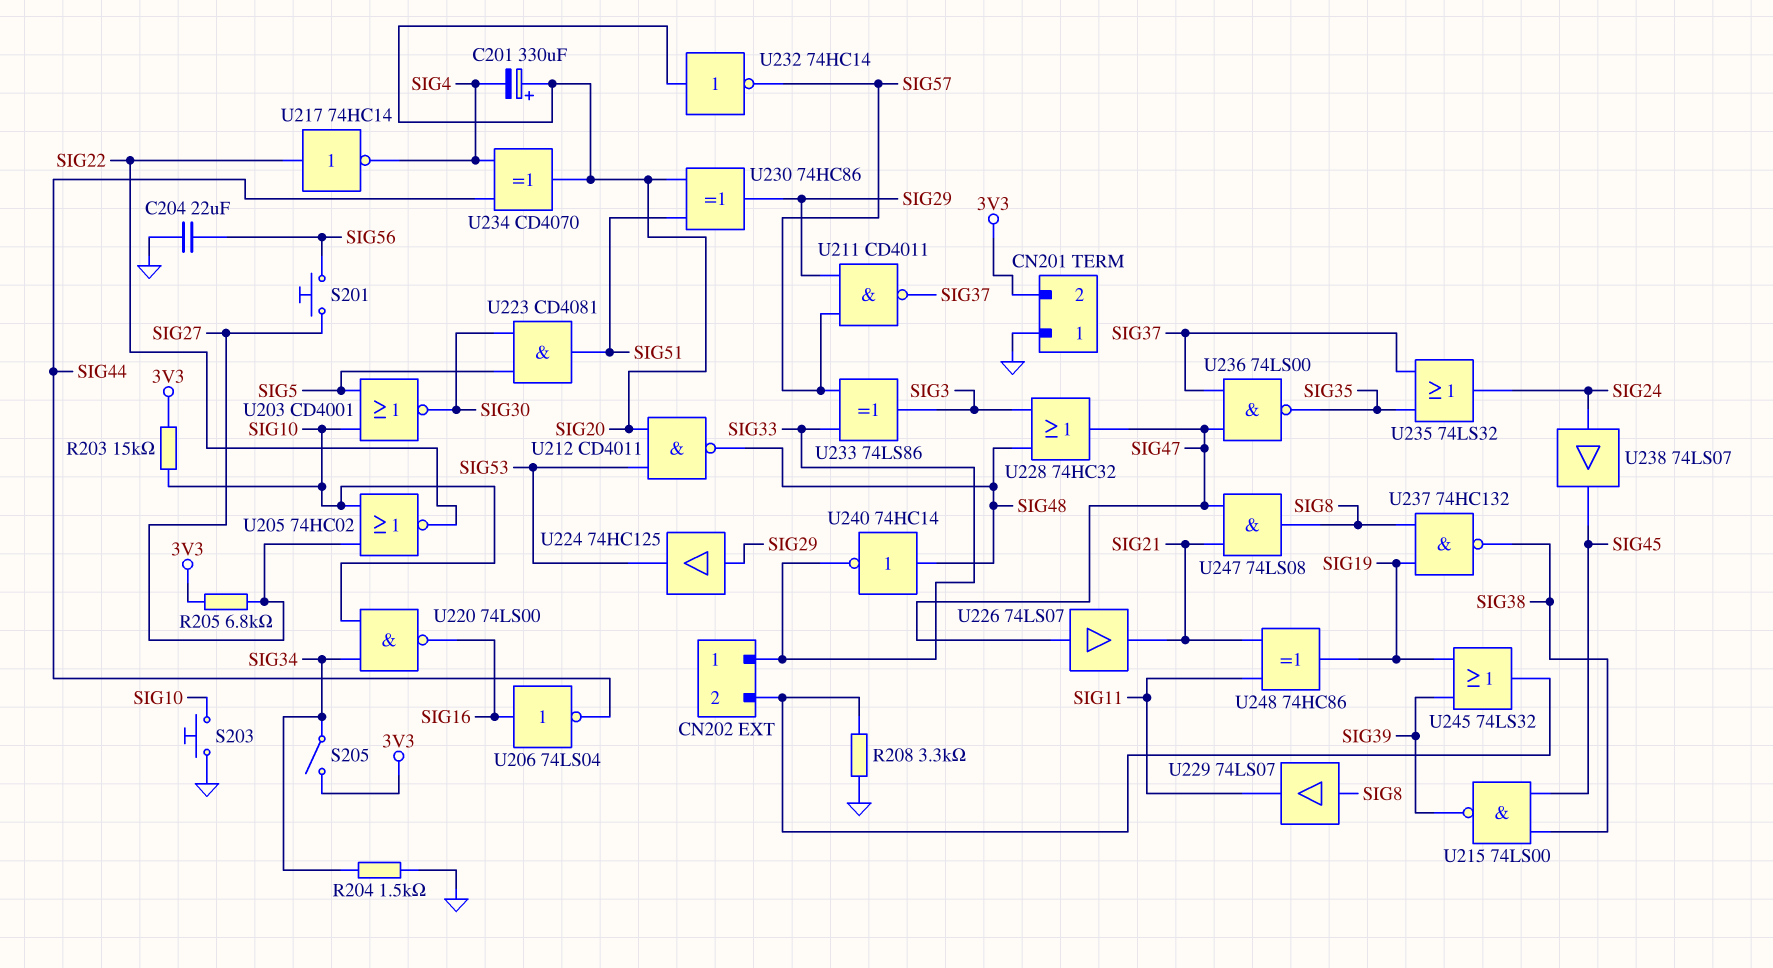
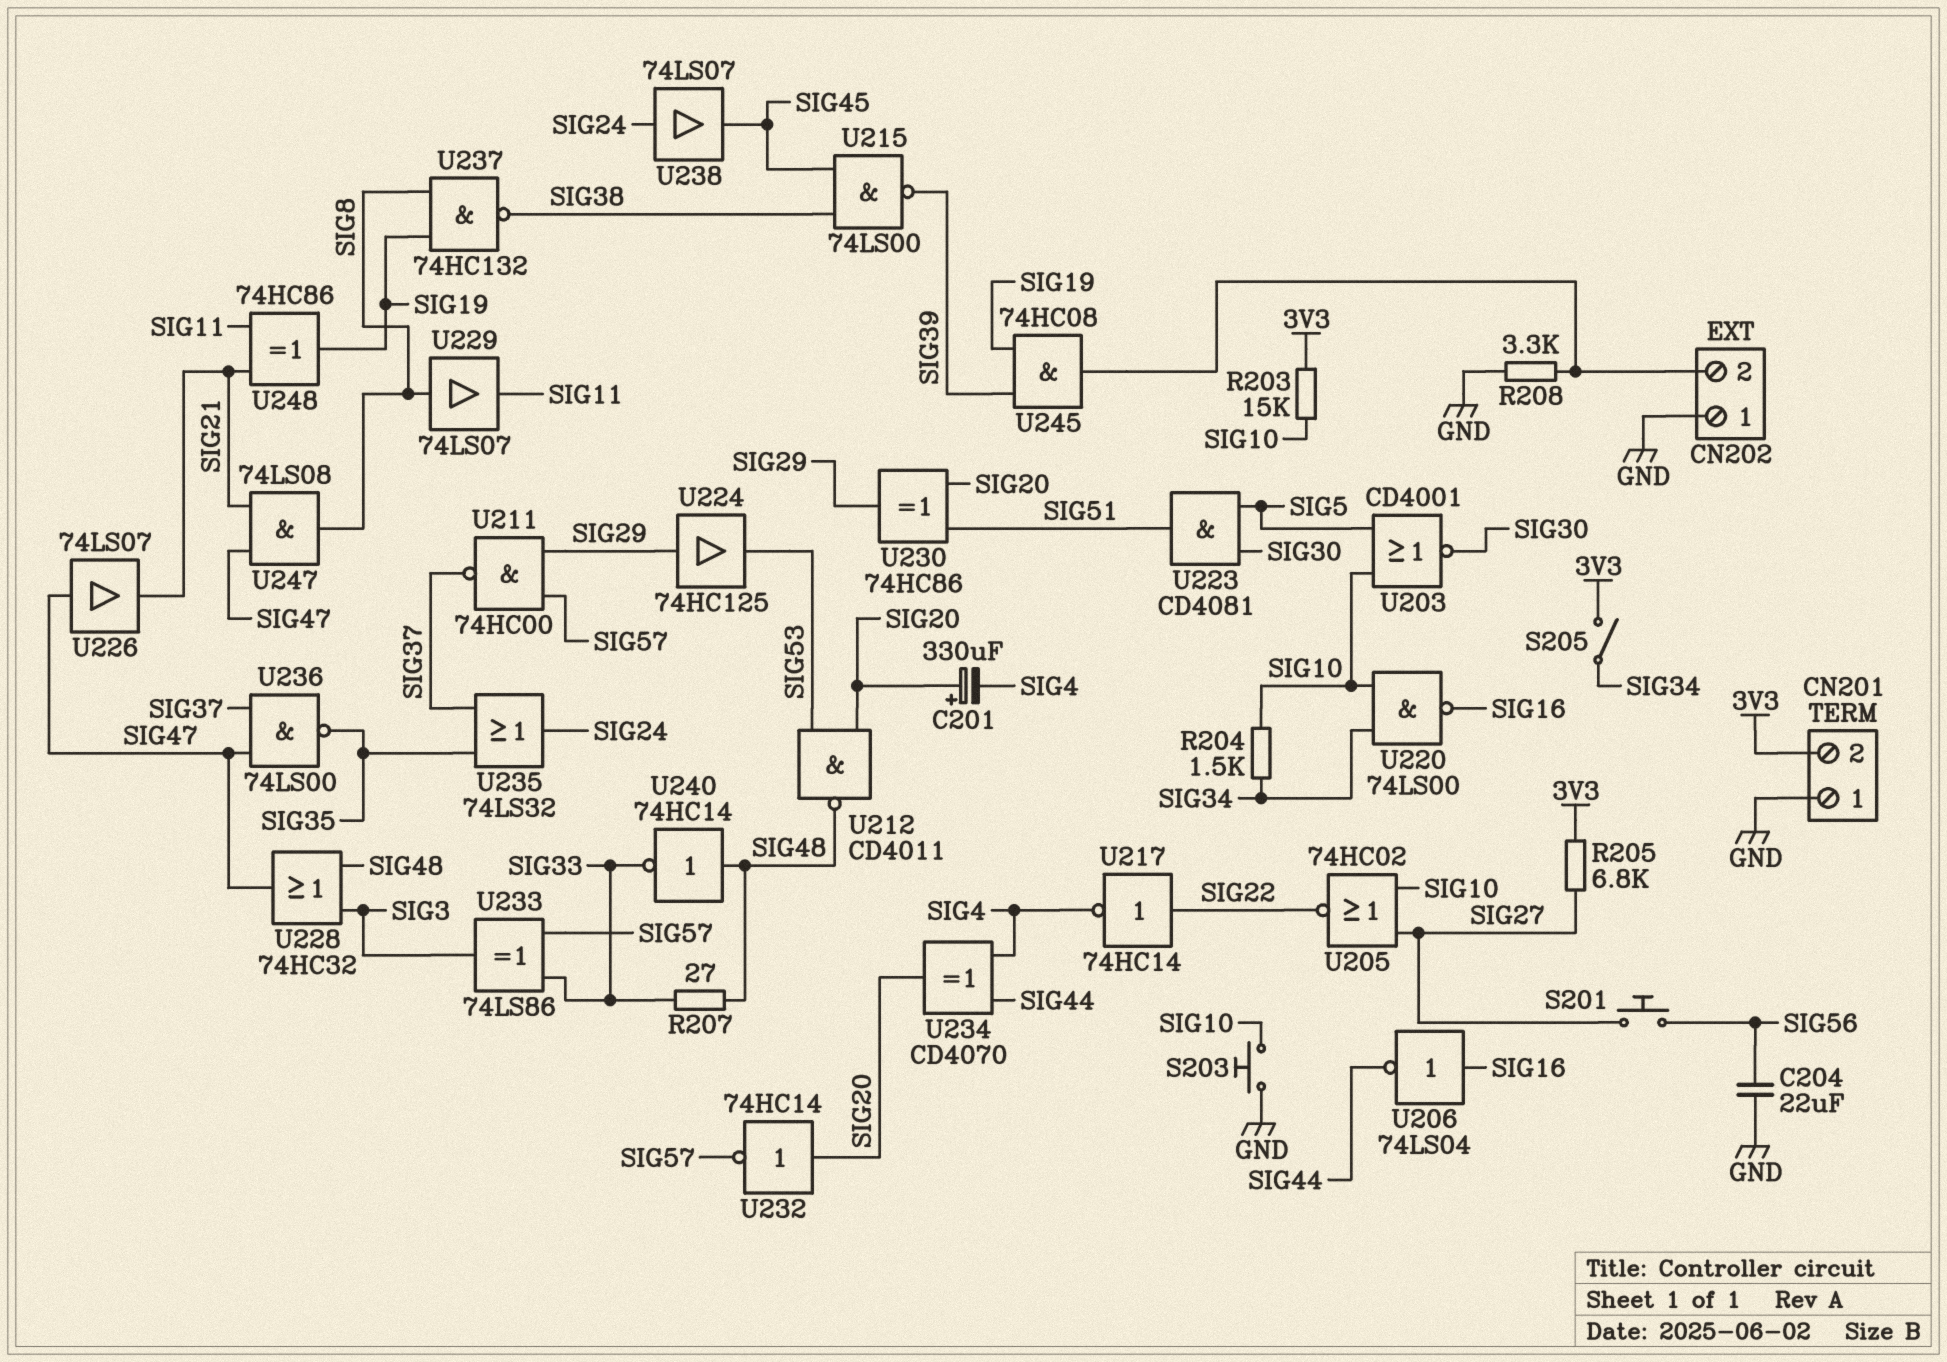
CN202 pin 1: SIG33 -> GND
R204: 1.5k (GND, SIG34) -> 1.5k (SIG10, SIG34)
R207: none -> 27 (SIG33, SIG48)
U211: NAND CD4011 (in SIG29, in SIG57, out SIG37) -> NAND 74HC00 (in SIG29, in SIG57, out SIG37)
U245: OR 74LS32 (in SIG19, in SIG39, out CN202/2) -> AND 74HC08 (in SIG19, in SIG39, out CN202/2)

